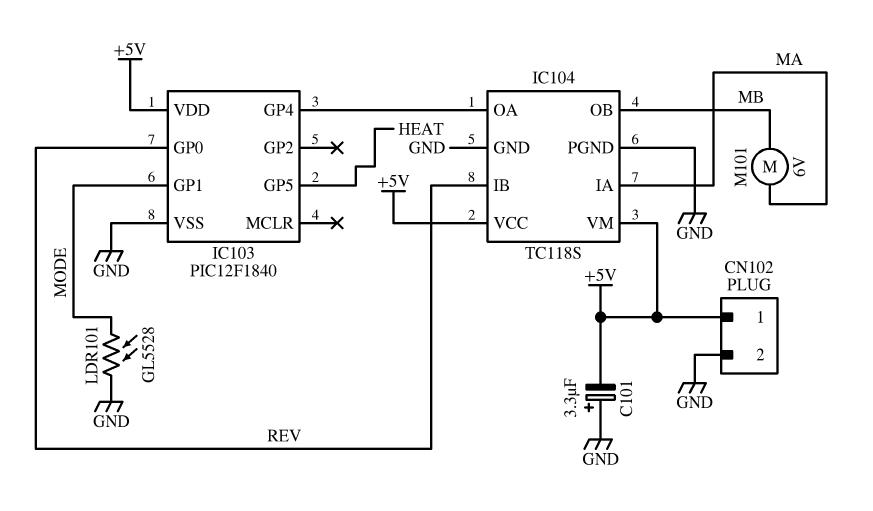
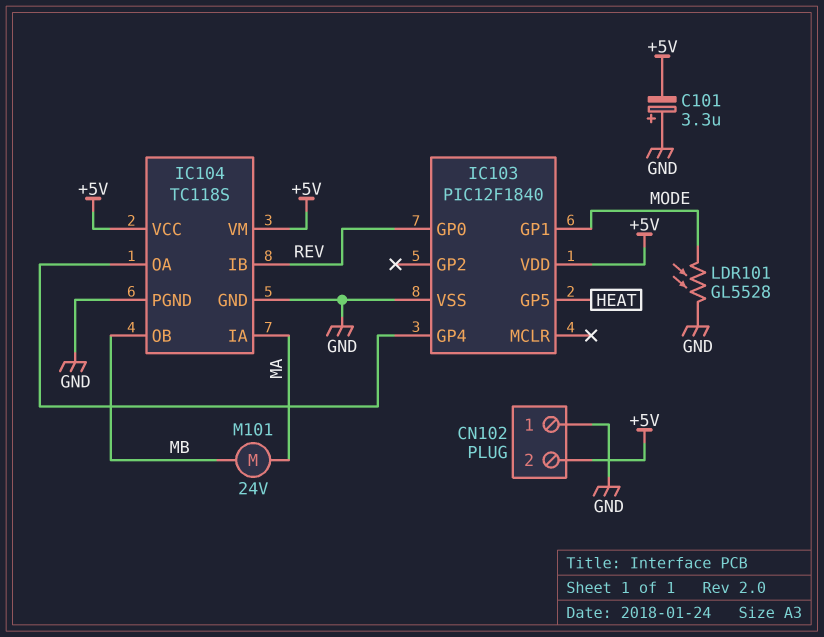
CN102 pin 1: +5V -> GND
CN102 pin 2: GND -> +5V
M101: motor 6V (MA, MB) -> motor 24V (MA, MB)

